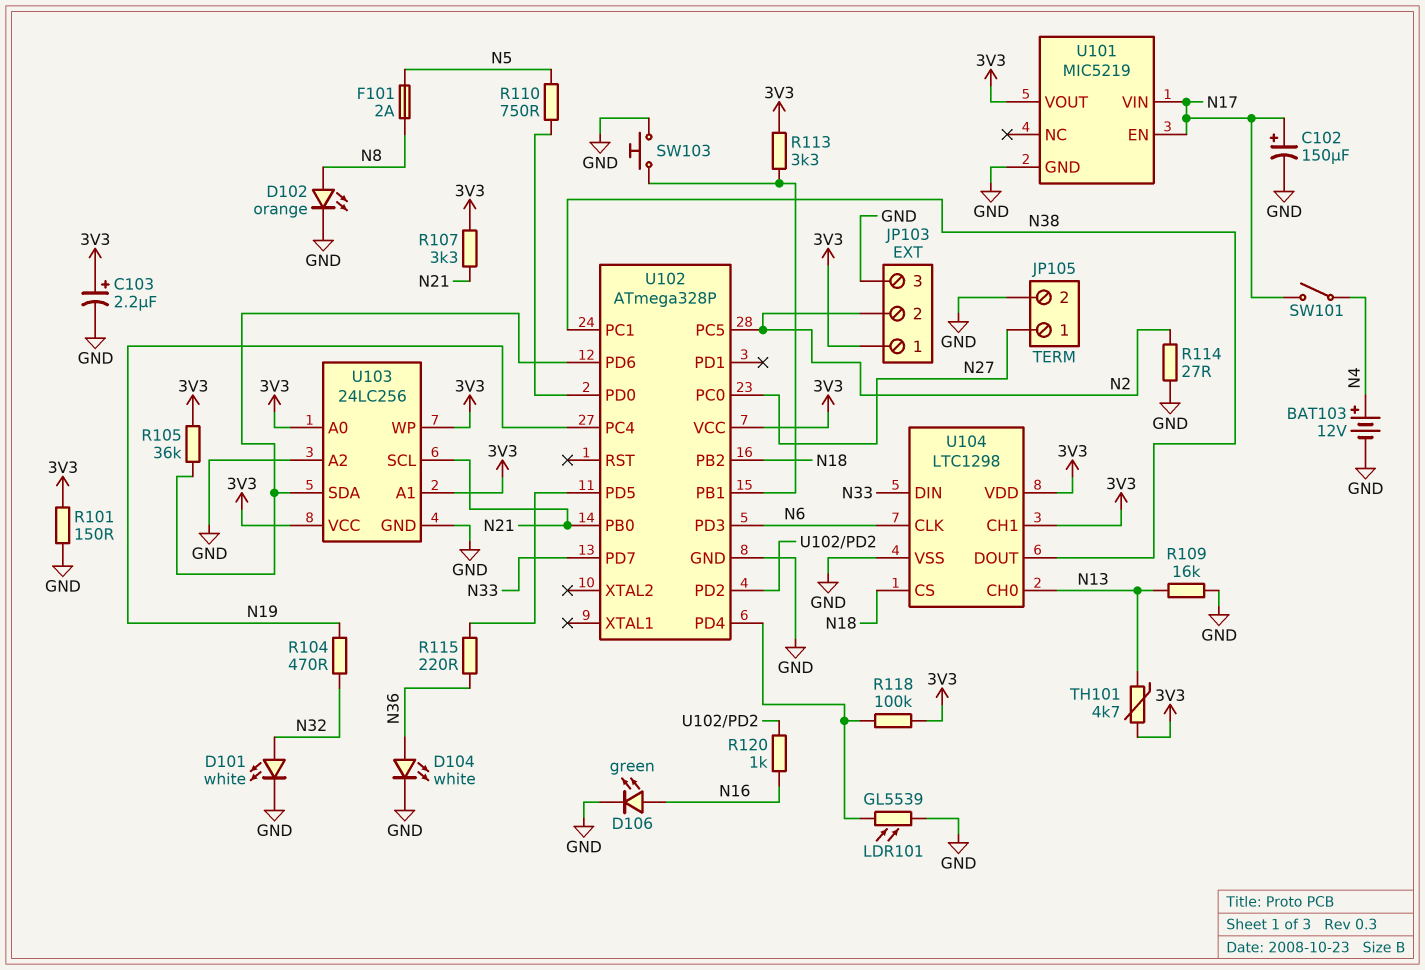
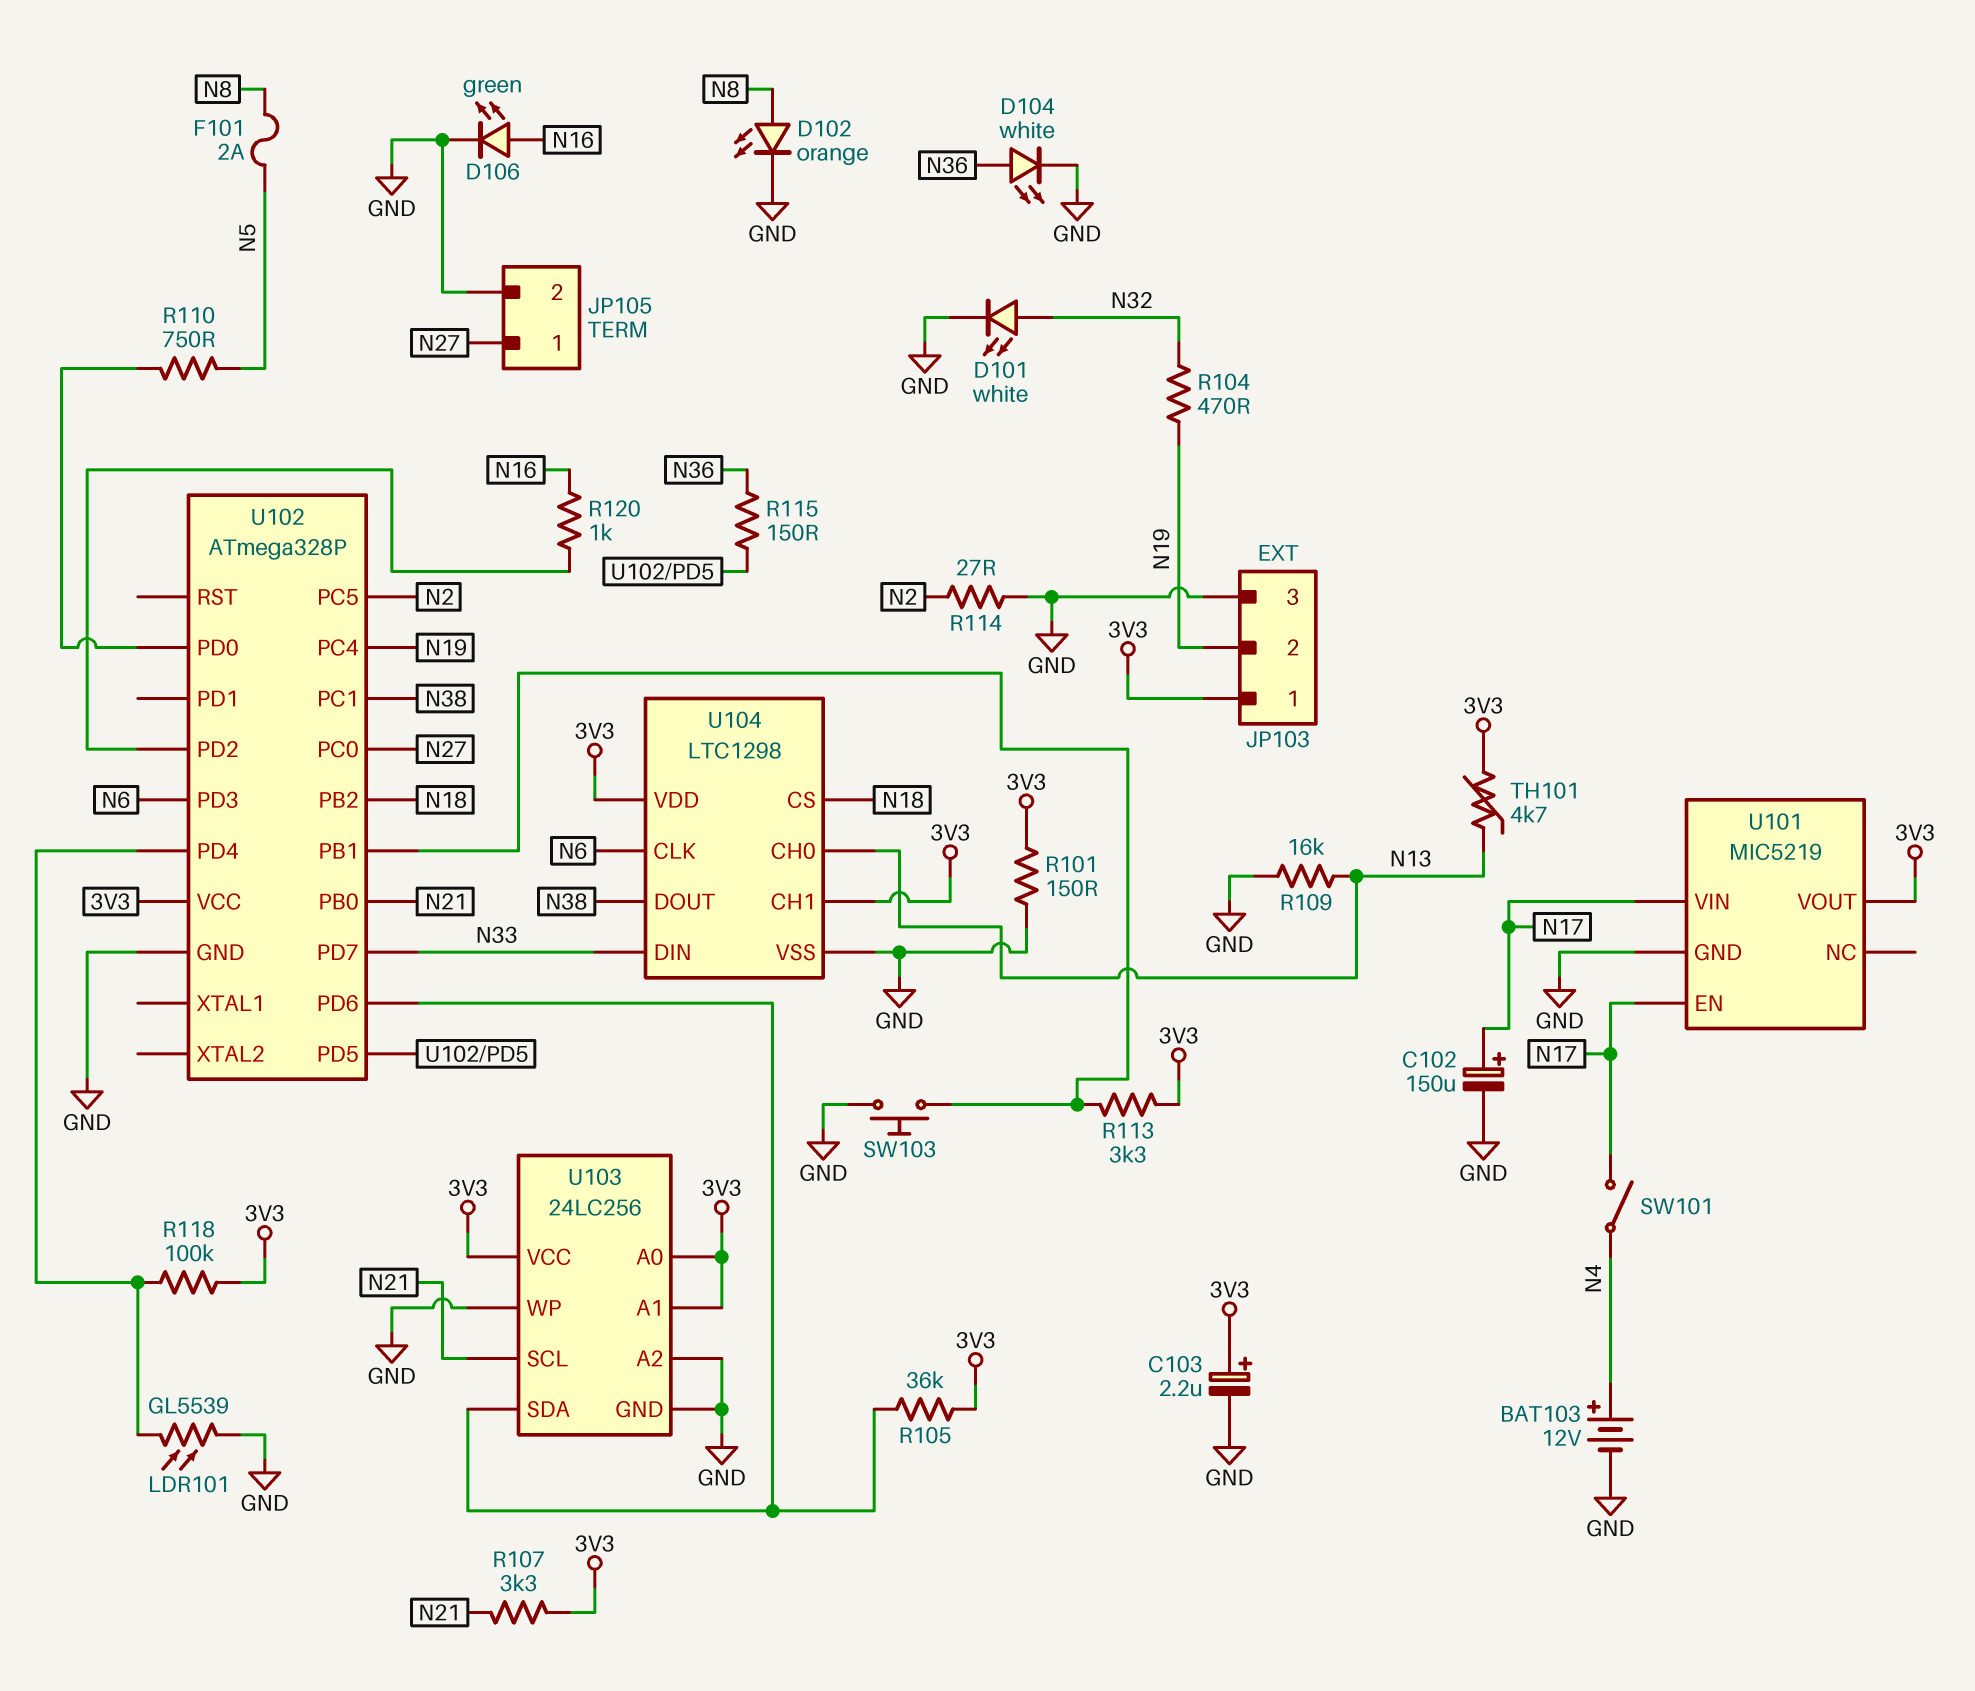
JP103 pin 2: N2 -> N19
R115: 220 (N36, U102/PD5) -> 150 (N36, U102/PD5)
U103 pin WP: 3V3 -> GND

